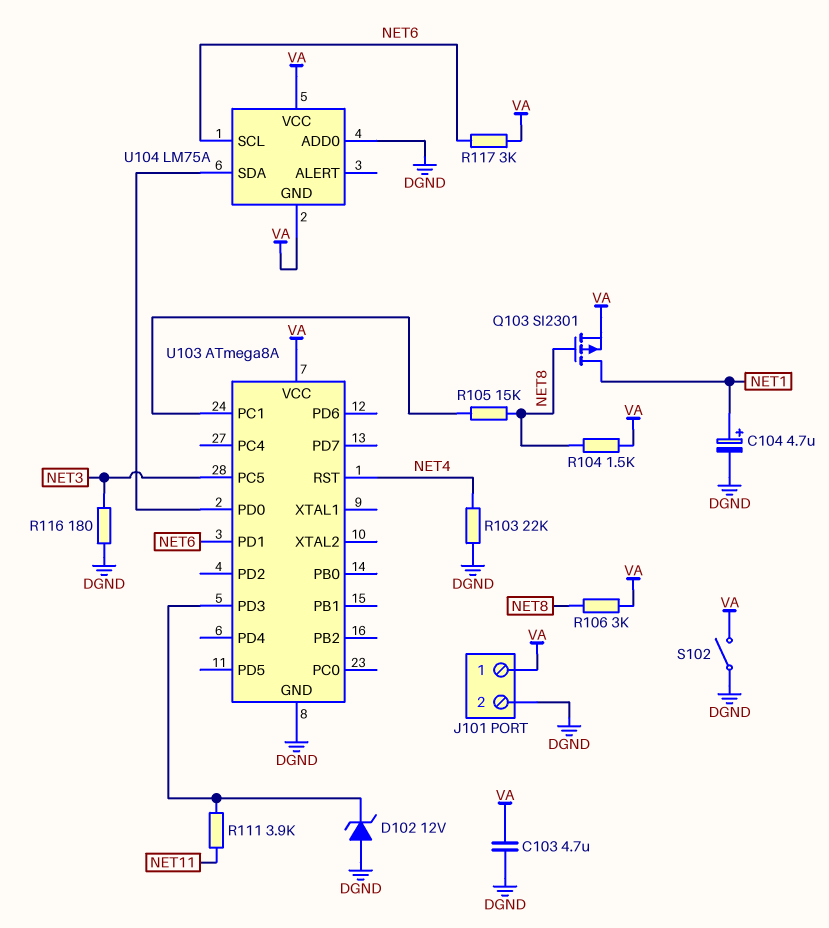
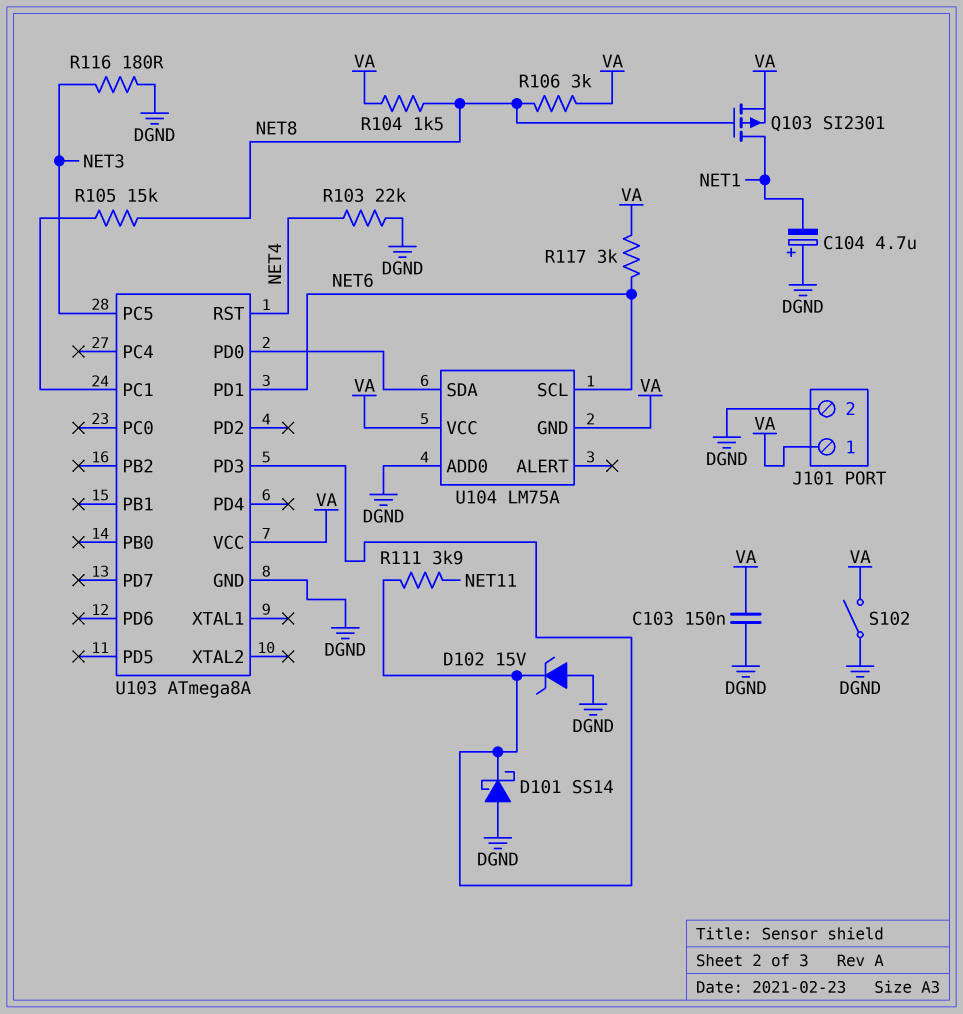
C103: 4.7uF (DGND, VA) -> 150nF (DGND, VA)
C104: 4.7uF (plus NET1, minus DGND) -> 4.7uF (plus DGND, minus NET1)
D101: none -> schottky SS14 (A DGND, K U103/PD3)
D102: zener 12V (A DGND, K U103/PD3) -> zener 15V (A DGND, K U103/PD3)

